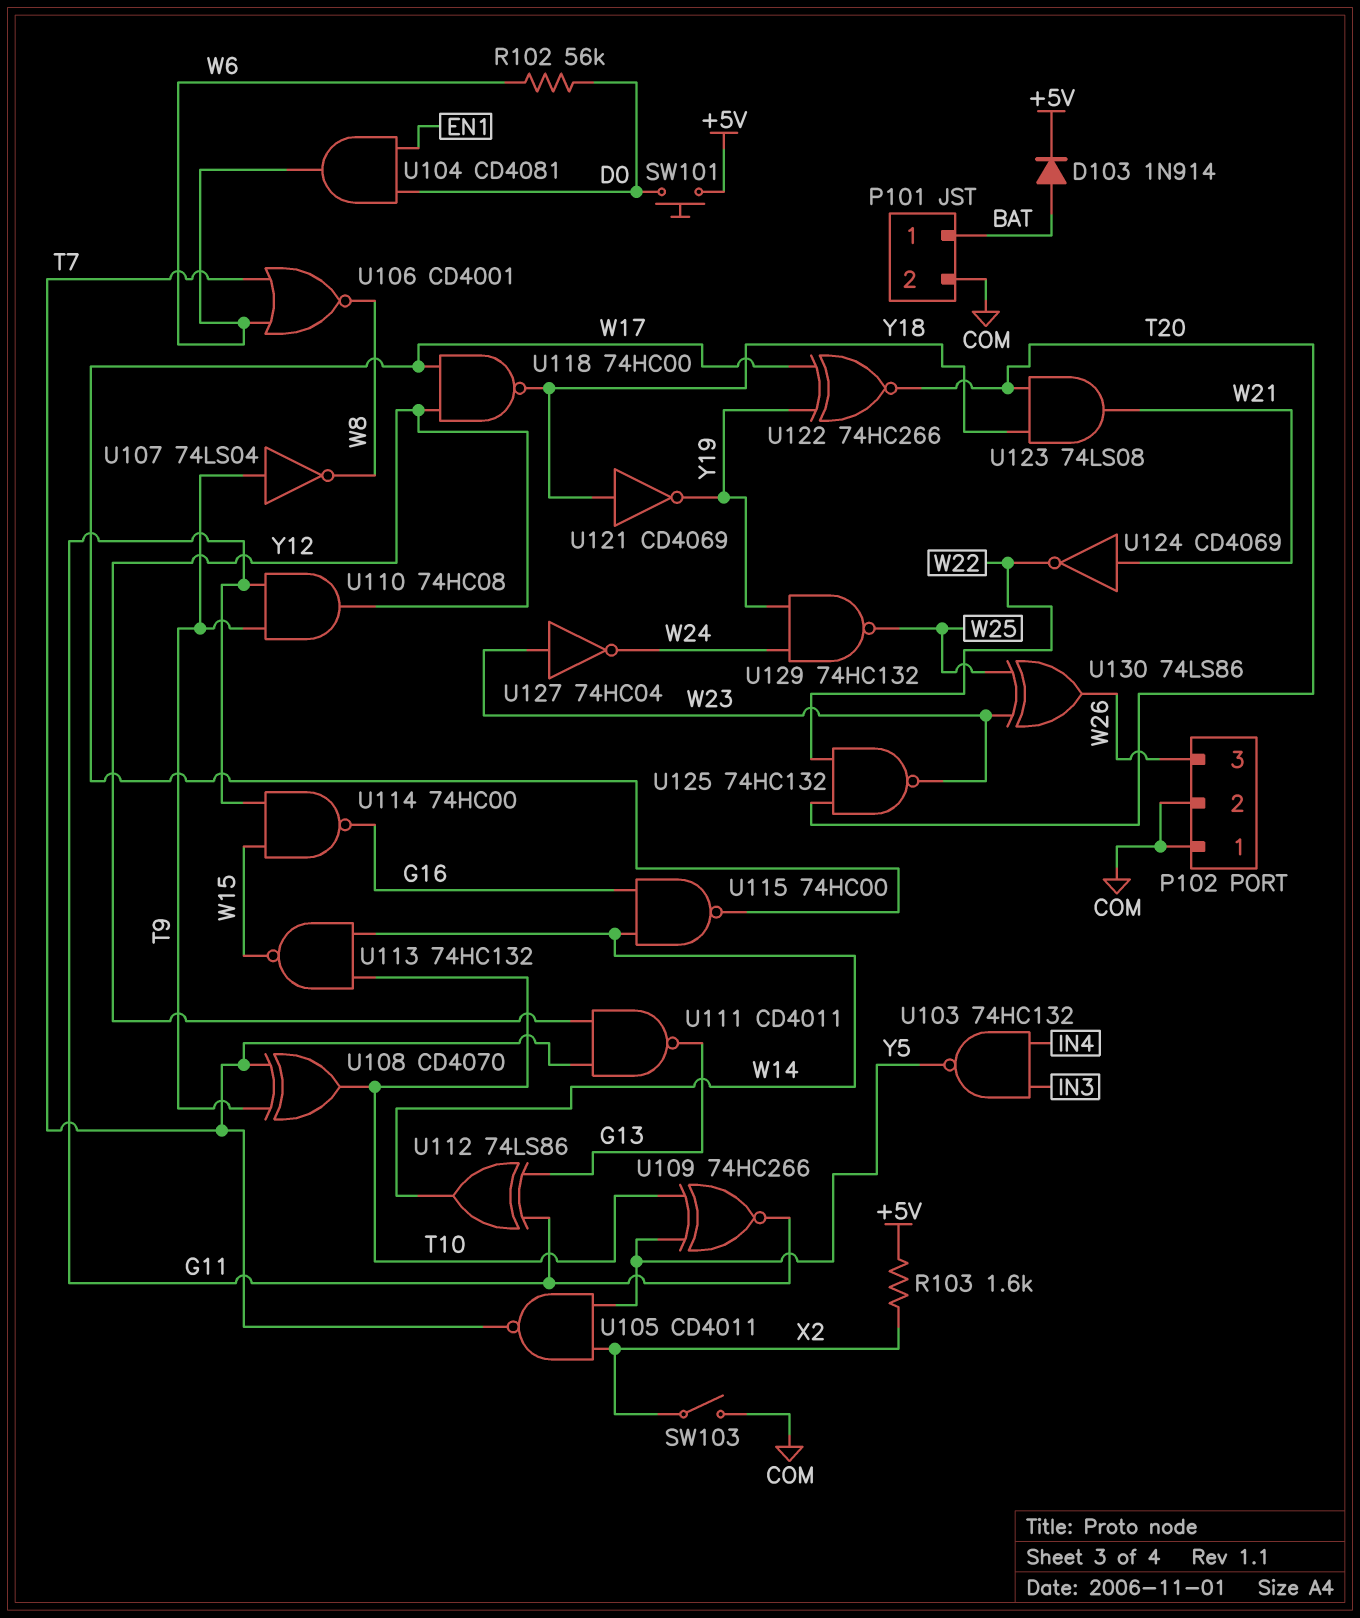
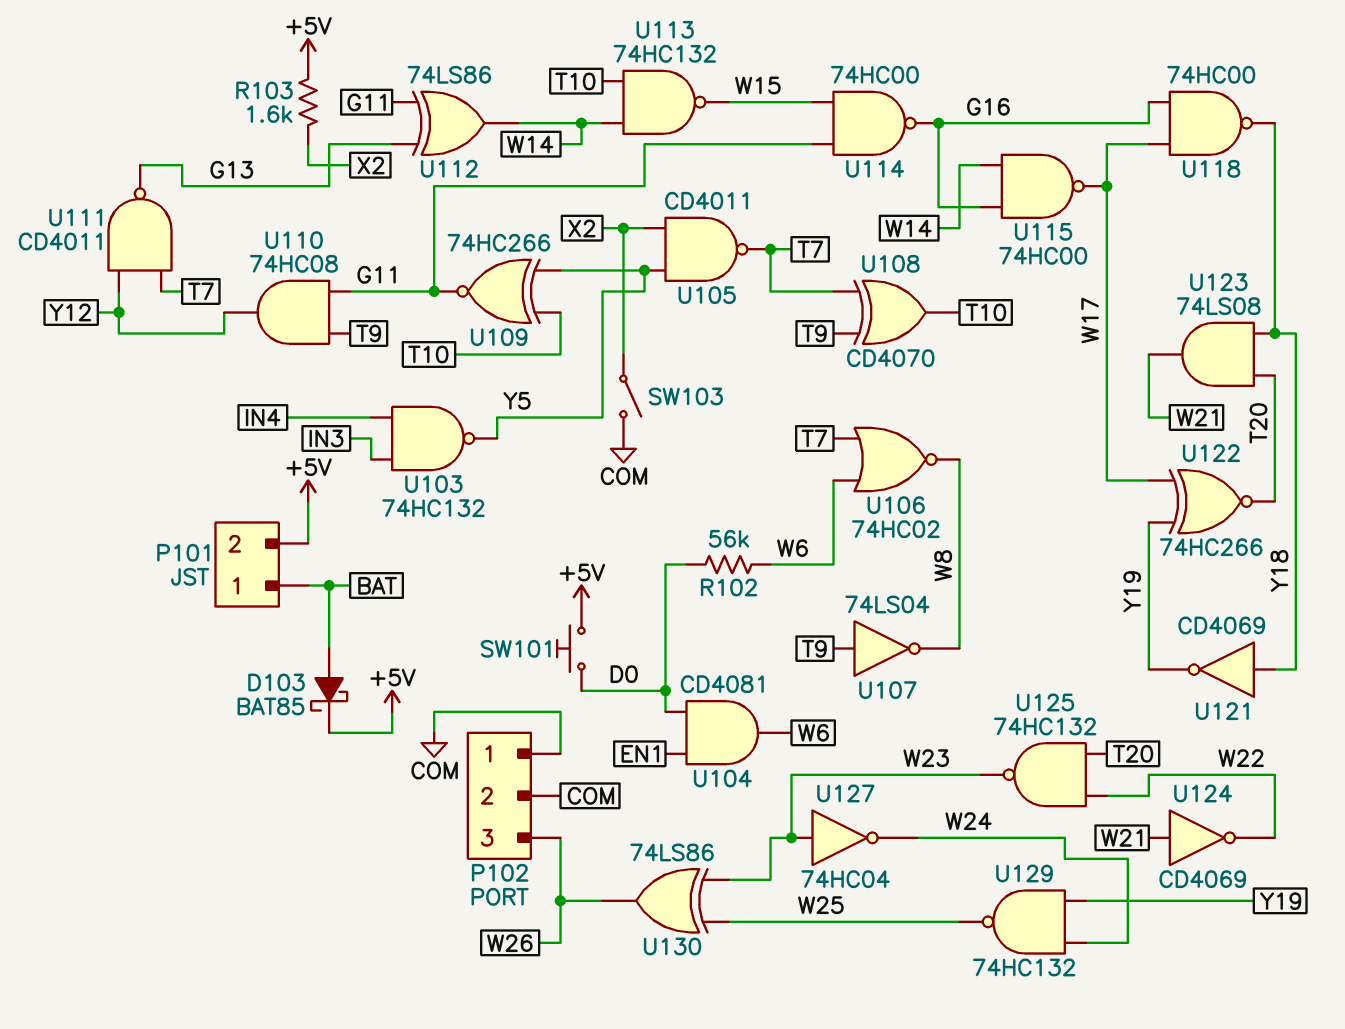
D103: diode 1N914 (A BAT, K +5V) -> schottky BAT85 (A BAT, K +5V)
P101 pin 2: COM -> +5V
U106: NOR CD4001 (in T7, in W6, out W8) -> NOR 74HC02 (in T7, in W6, out W8)
U118: NAND 74HC00 (in W17, in Y12, out Y18) -> NAND 74HC00 (in G16, in W17, out Y18)

